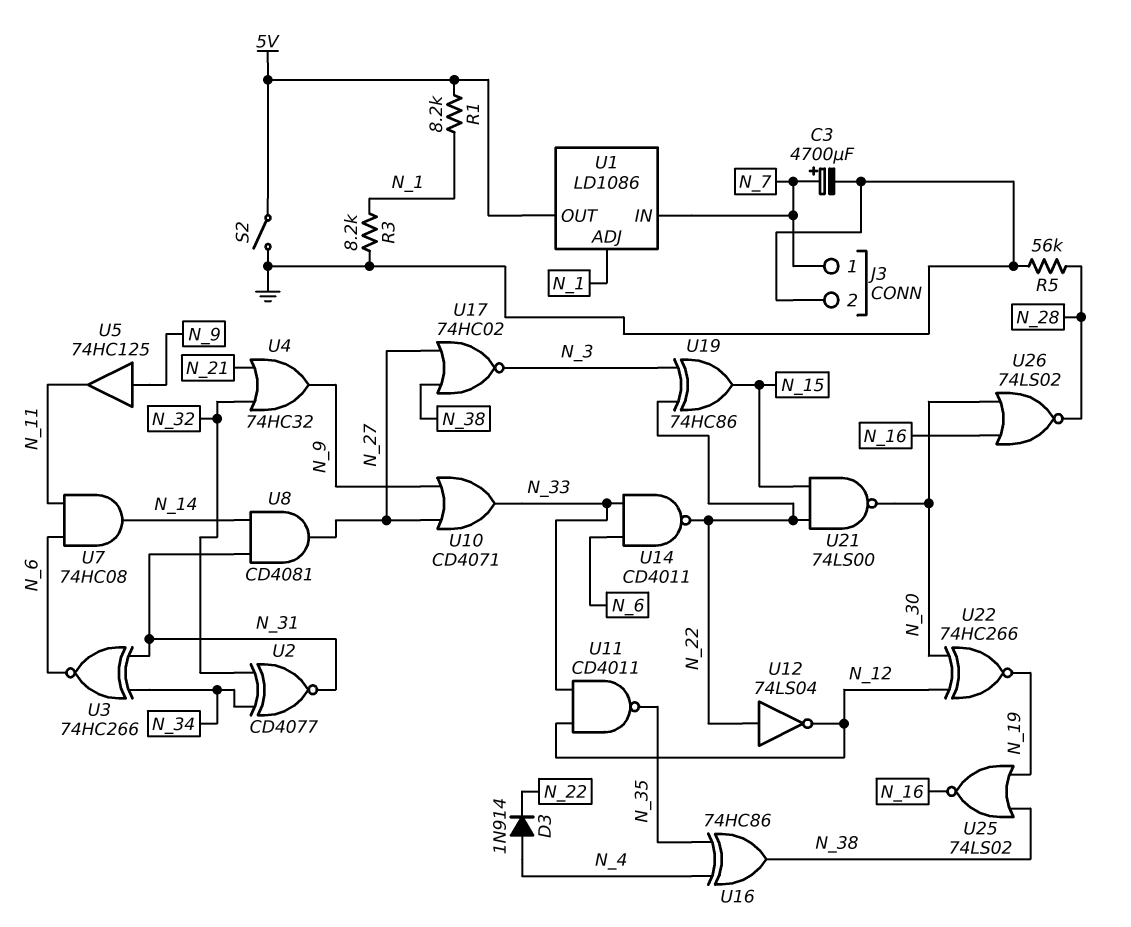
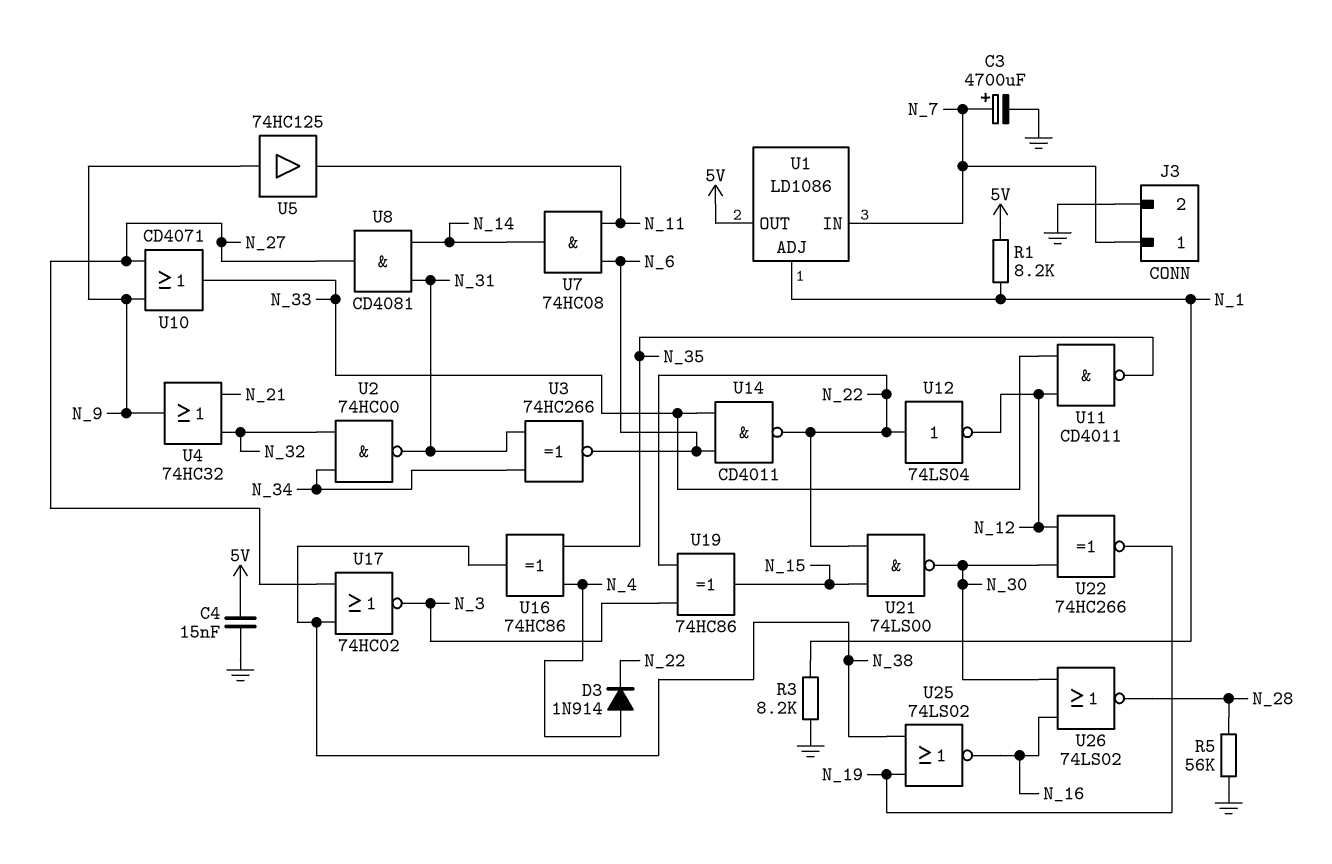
C4: none -> 15nF (5V, GND)
S2: switch (5V, GND) -> none
U2: XNOR CD4077 (in N_32, in N_34, out N_31) -> NAND 74HC00 (in N_32, in N_34, out N_31)

